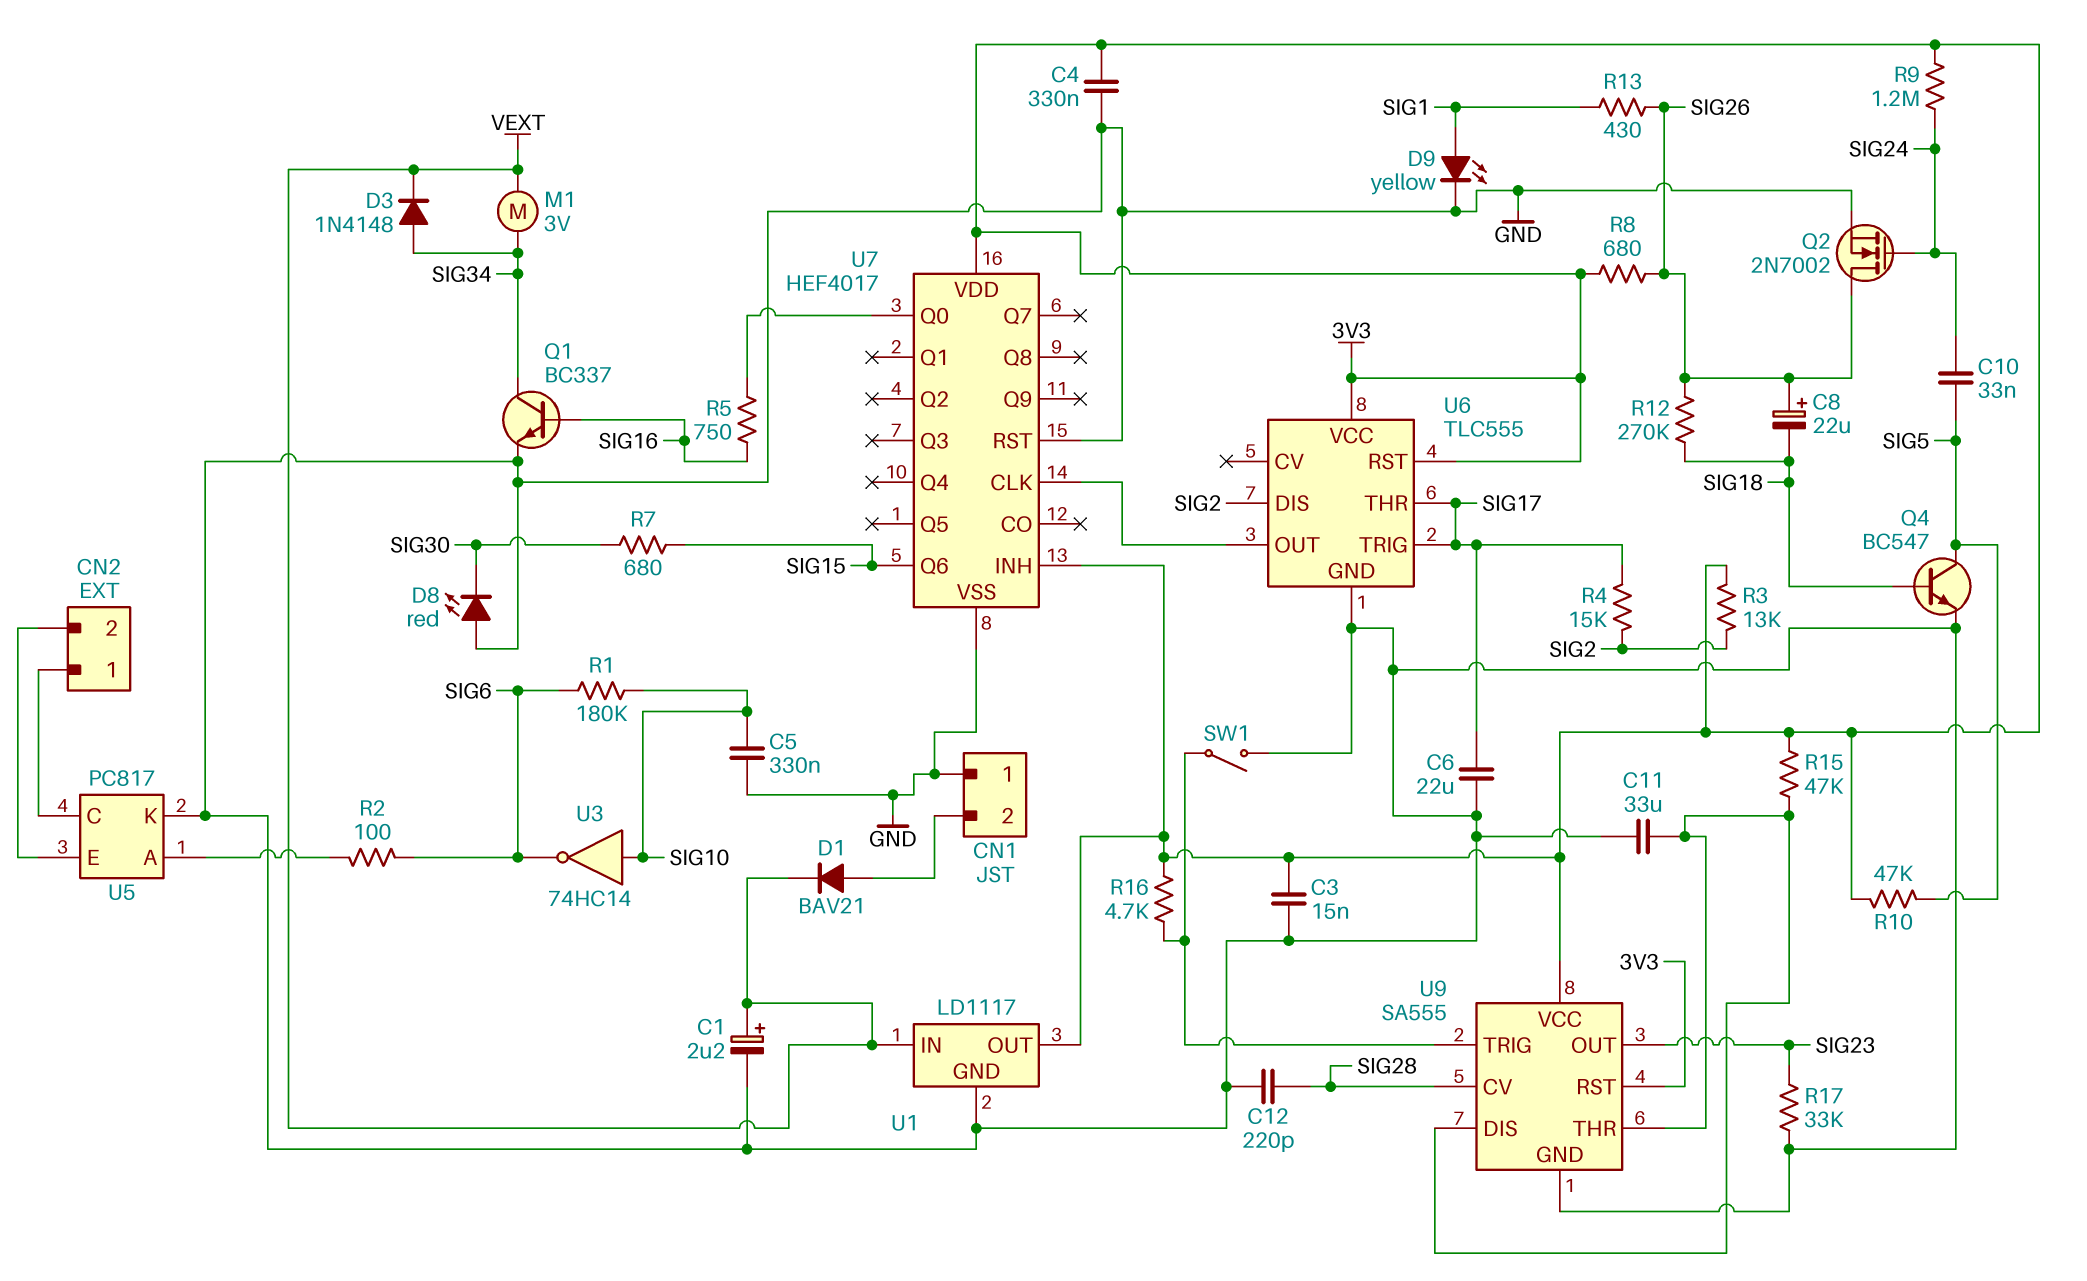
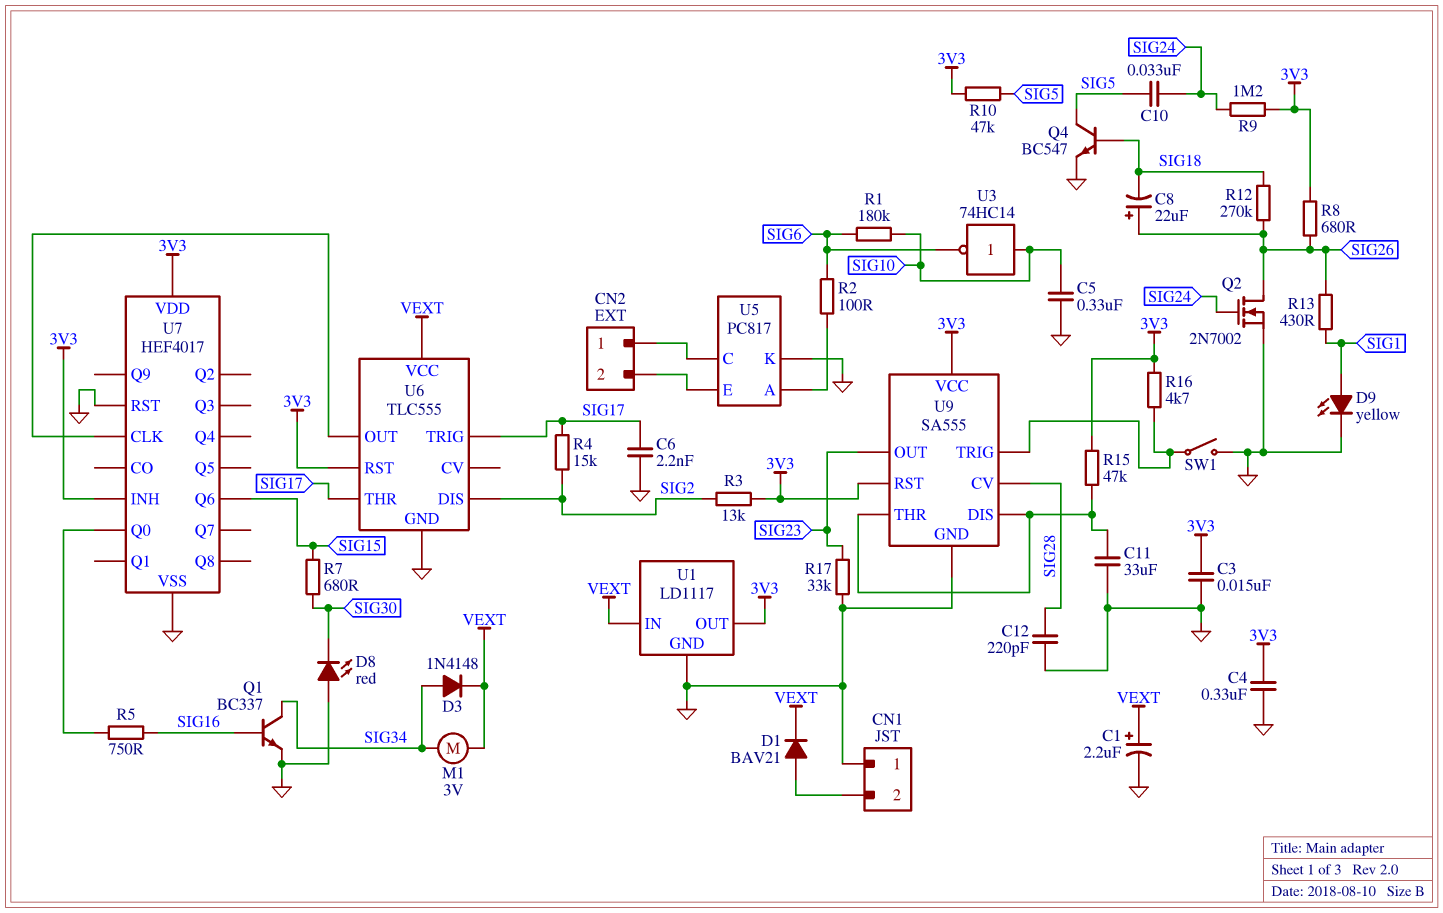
C6: 22uF (GND, SIG17) -> 2.2nF (GND, SIG17)
U6 pin VCC: 3V3 -> VEXT

